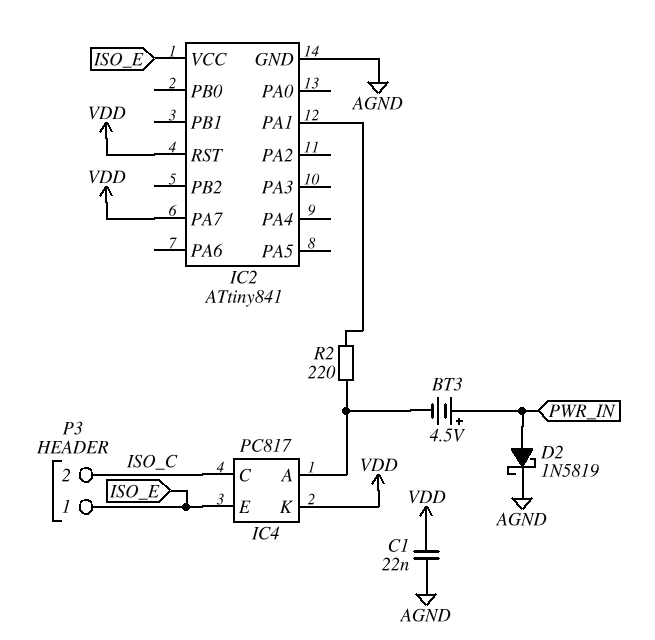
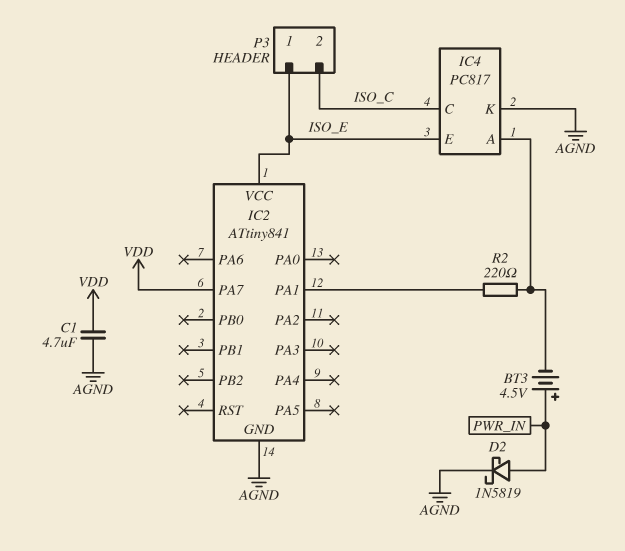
C1: 22nF (AGND, VDD) -> 4.7uF (AGND, VDD)
IC2 pin RST: VDD -> none
IC4 pin K: VDD -> AGND

